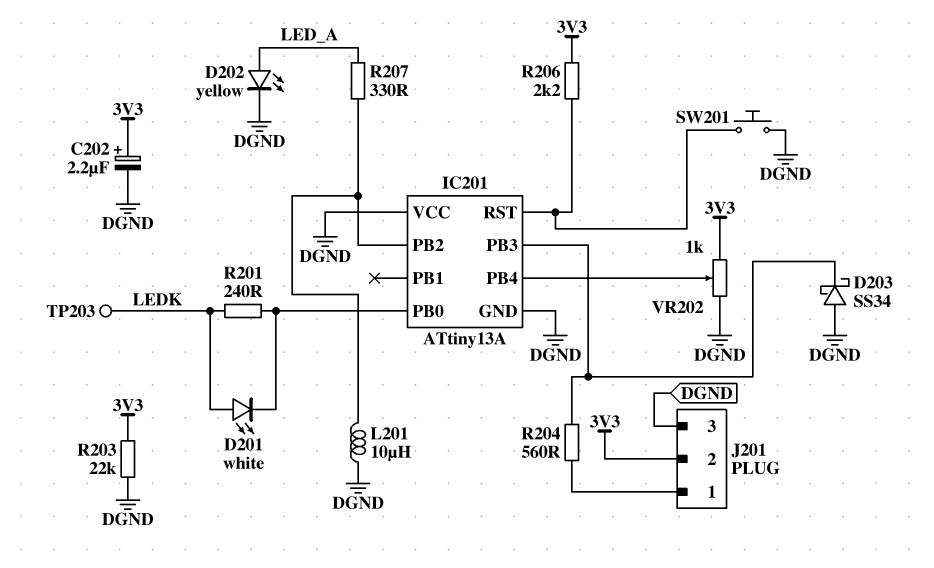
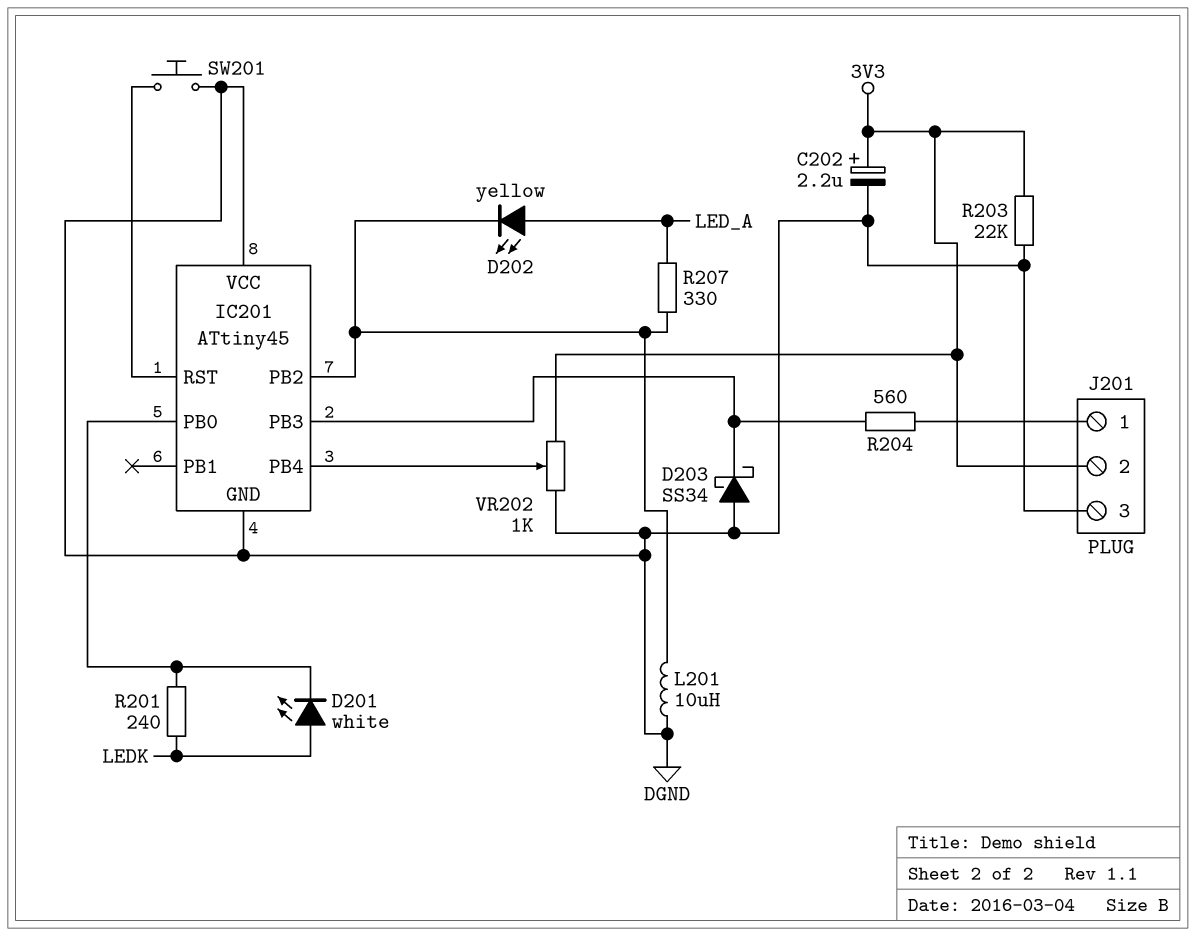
D202: LED yellow (A LED_A, K DGND) -> LED yellow (A LED_A, K IC201/PB2)
IC201: ATtiny13A -> ATtiny45
R206: 2.2k (3V3, IC201/RST) -> none
TP203: test point (LEDK) -> none

